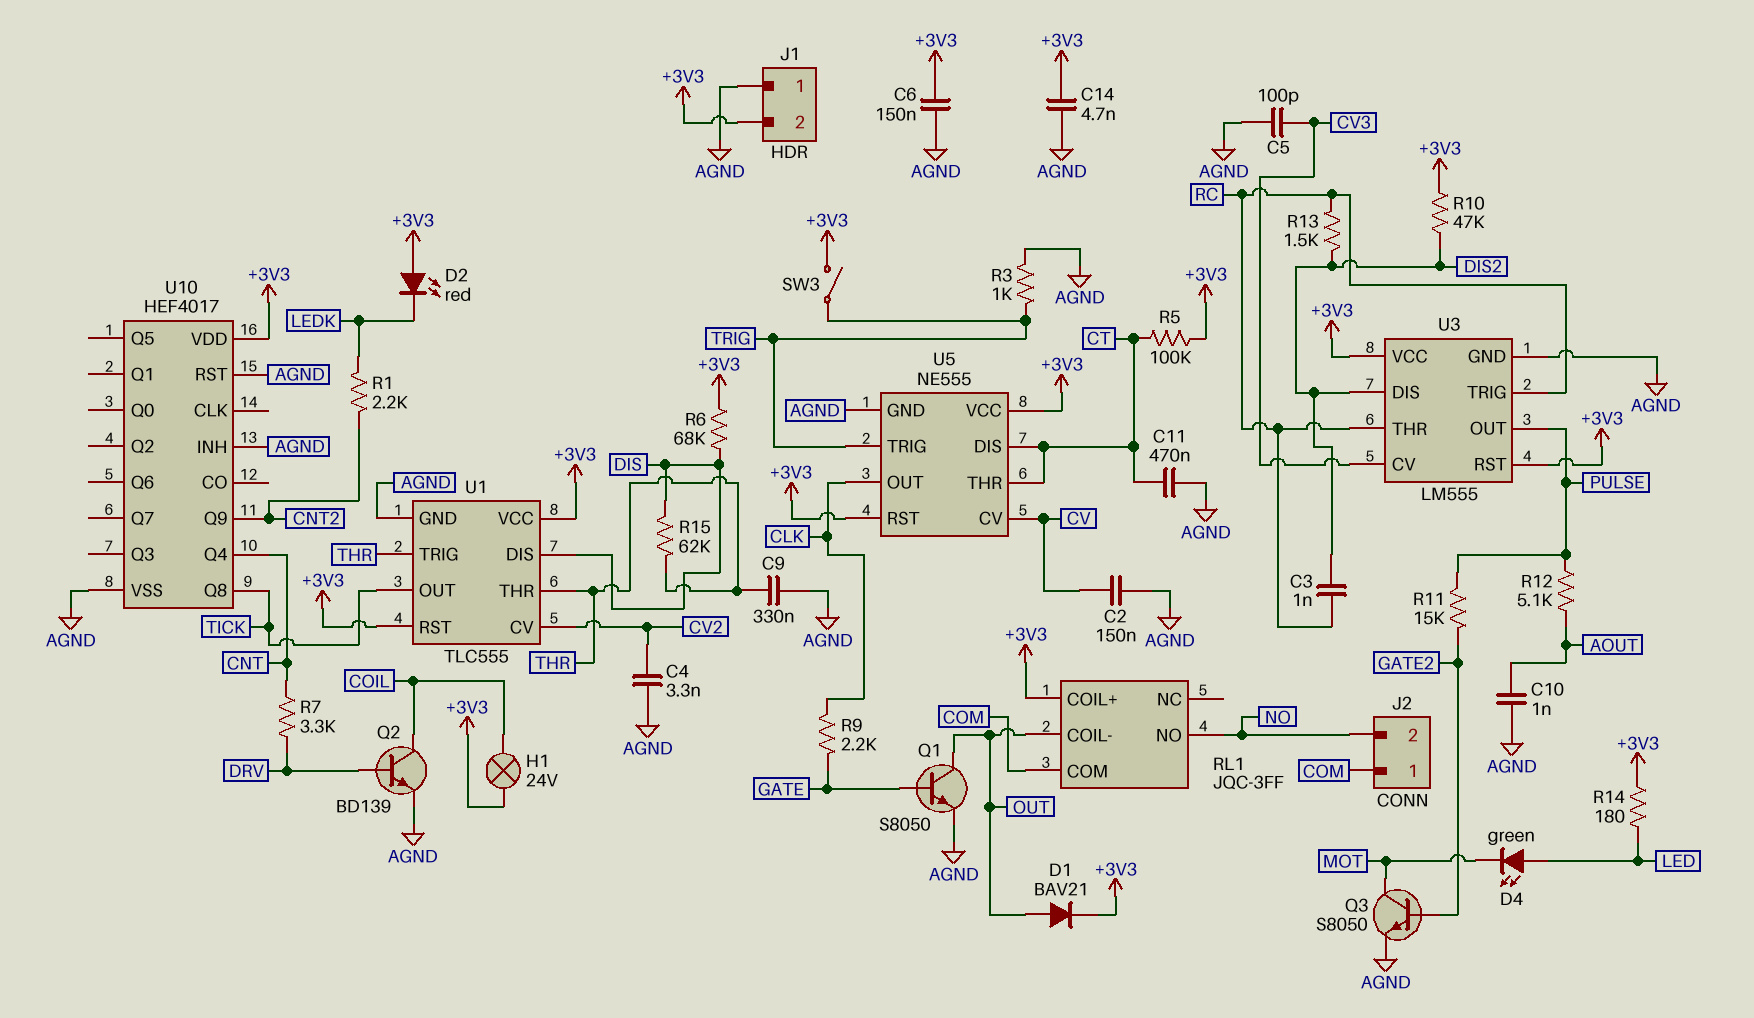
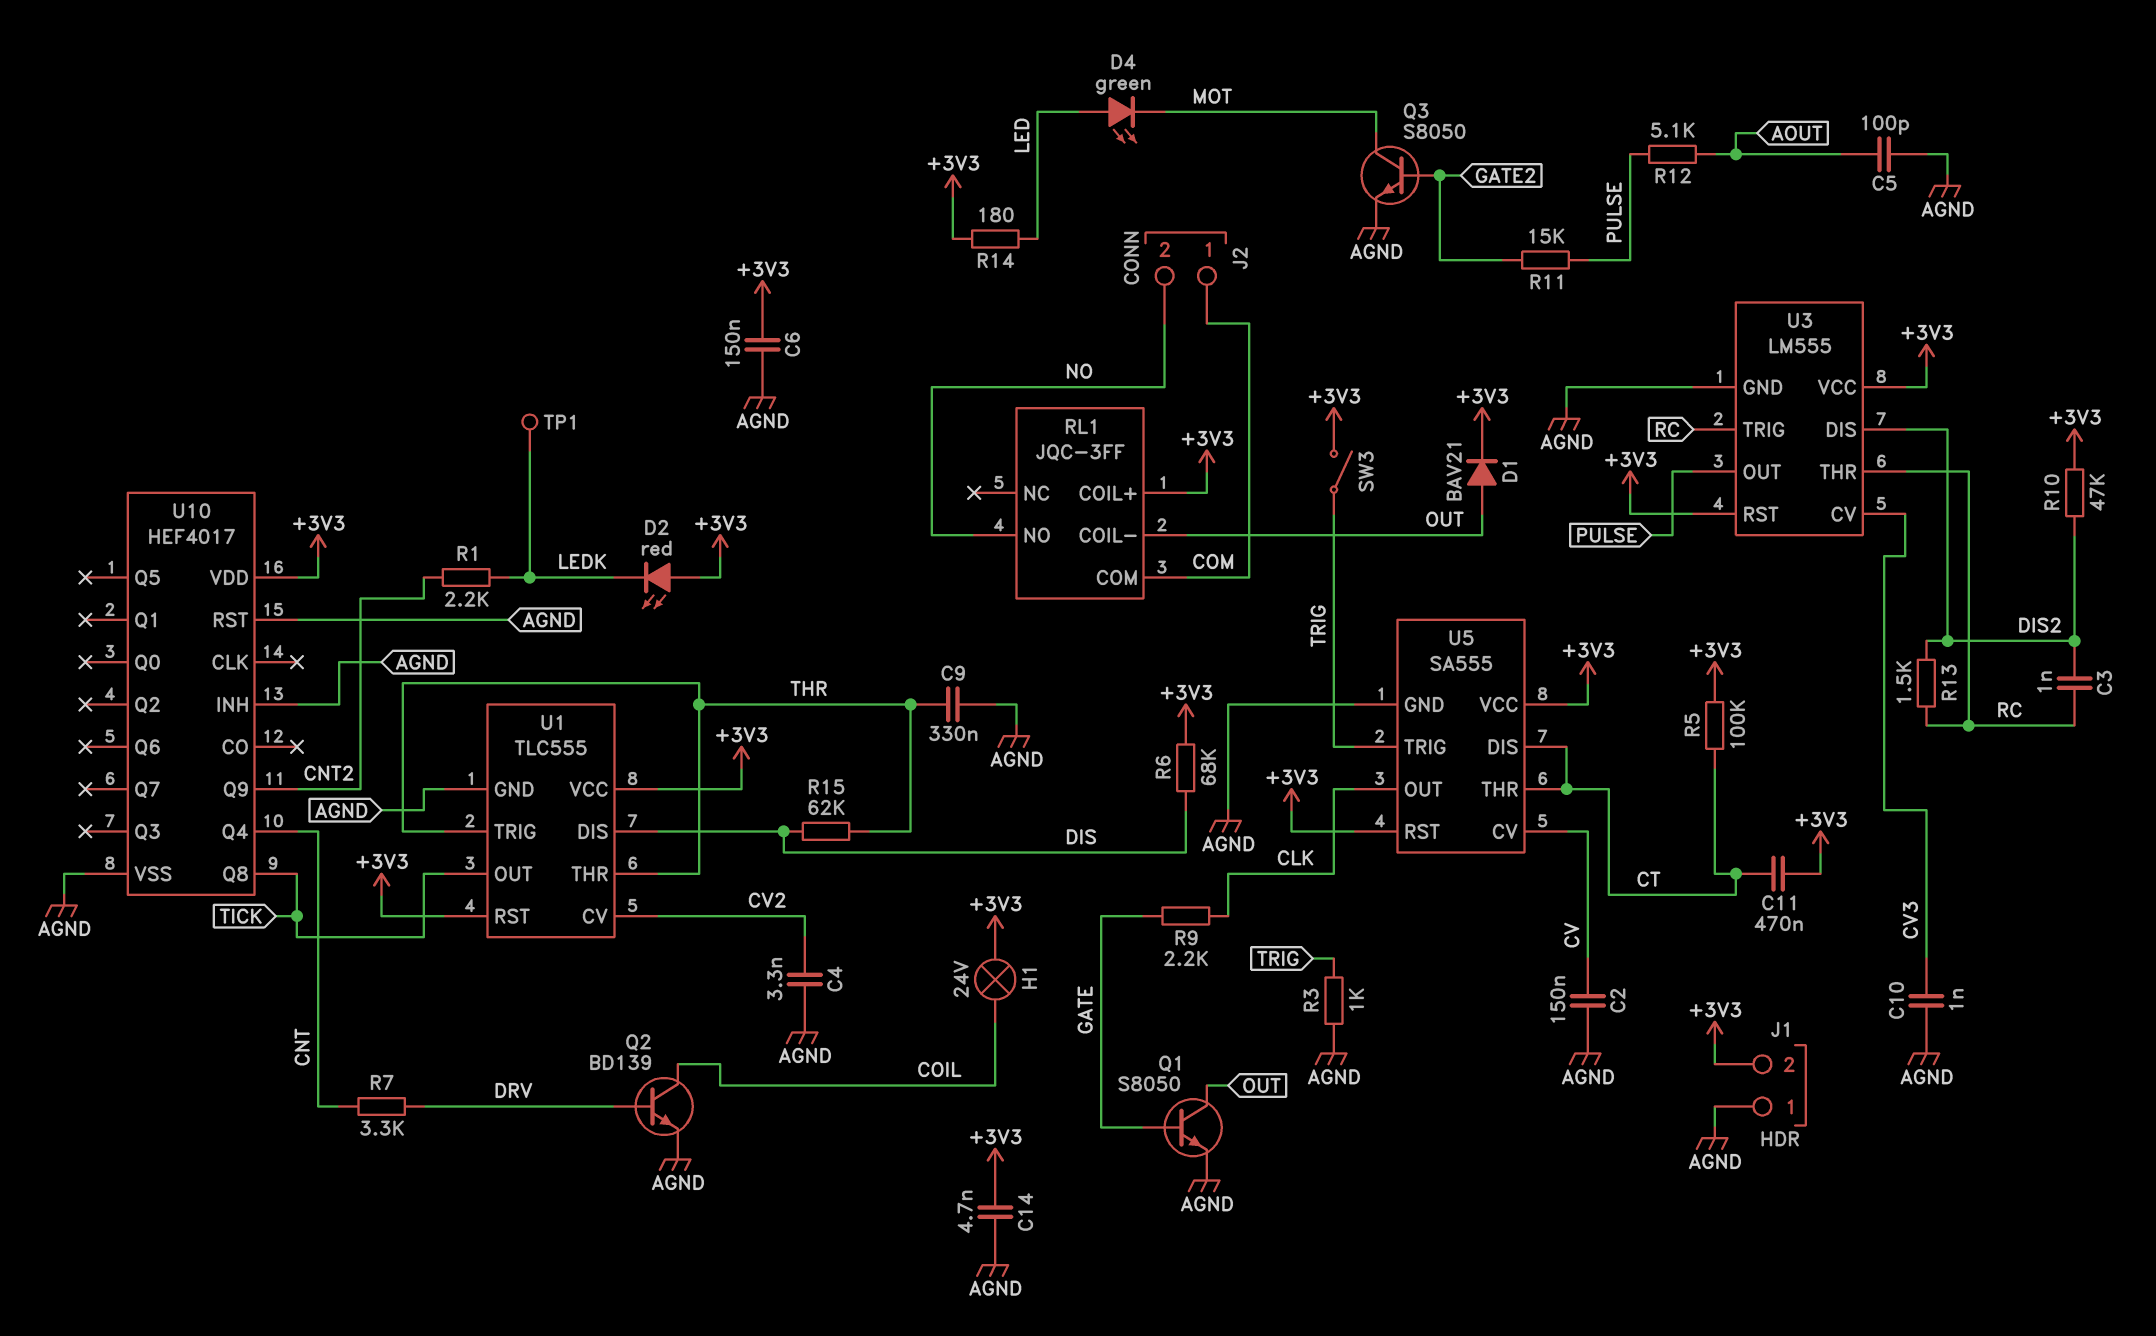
C5: 100pF (AGND, CV3) -> 100pF (AGND, AOUT)
C10: 1nF (AGND, AOUT) -> 1nF (AGND, CV3)
C11: 470nF (AGND, CT) -> 470nF (+3V3, CT)
TP1: none -> test point (LEDK)
U5: NE555 -> SA555

